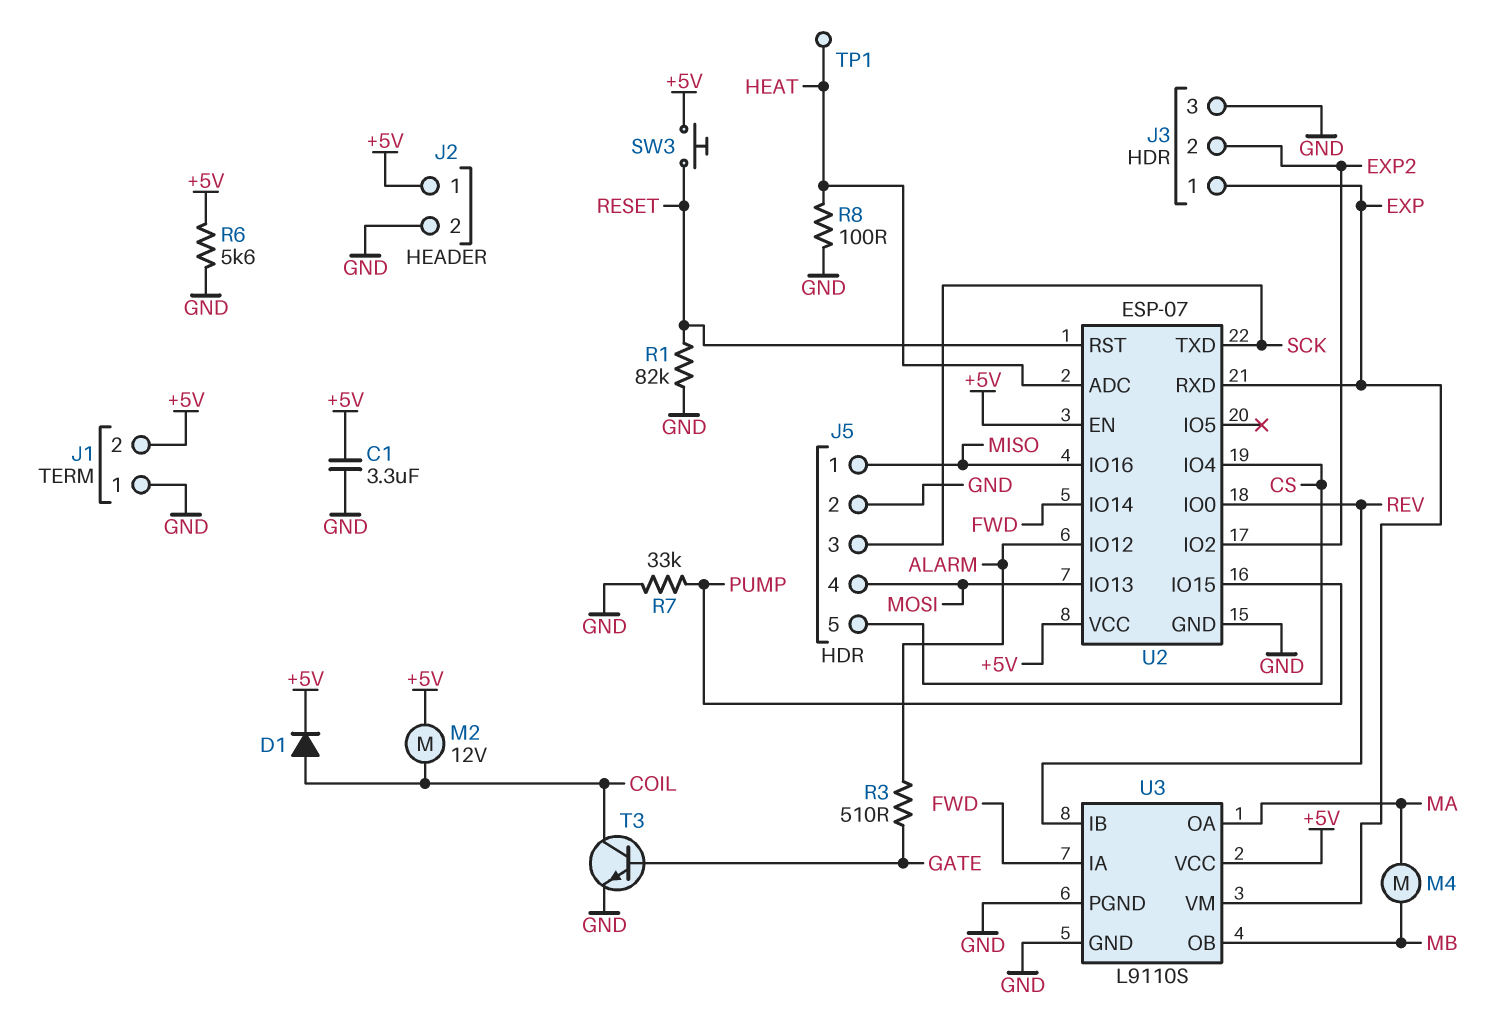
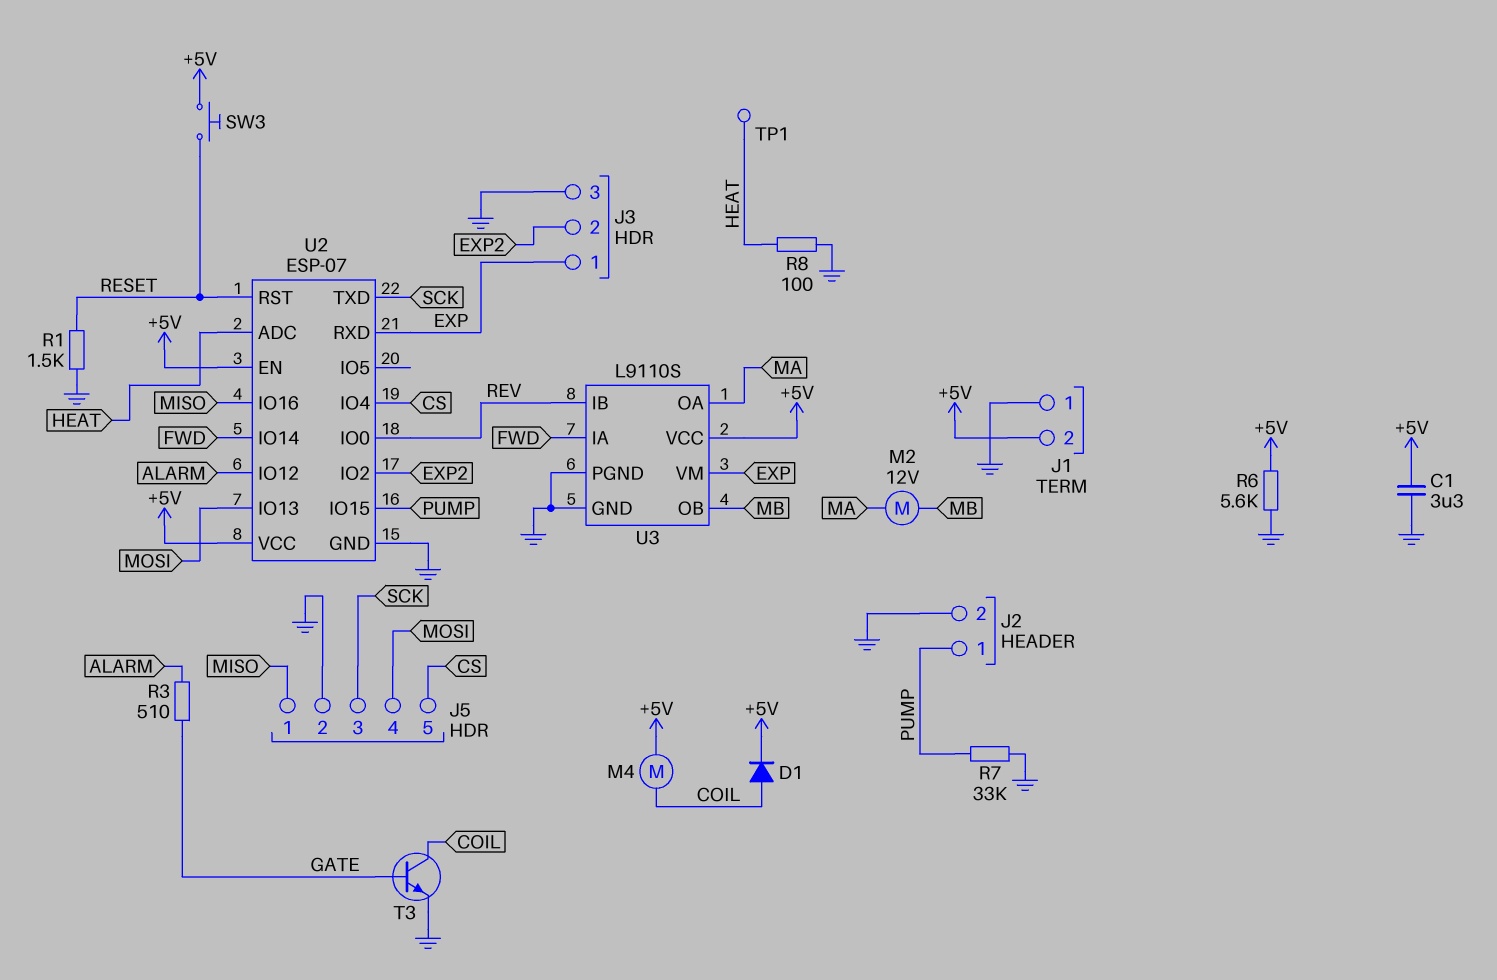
J2 pin 1: +5V -> PUMP
M2: motor 12V (+5V, COIL) -> motor 12V (MA, MB)
M4: motor (MA, MB) -> motor (+5V, COIL)
R1: 82k (GND, RESET) -> 1.5k (GND, RESET)

